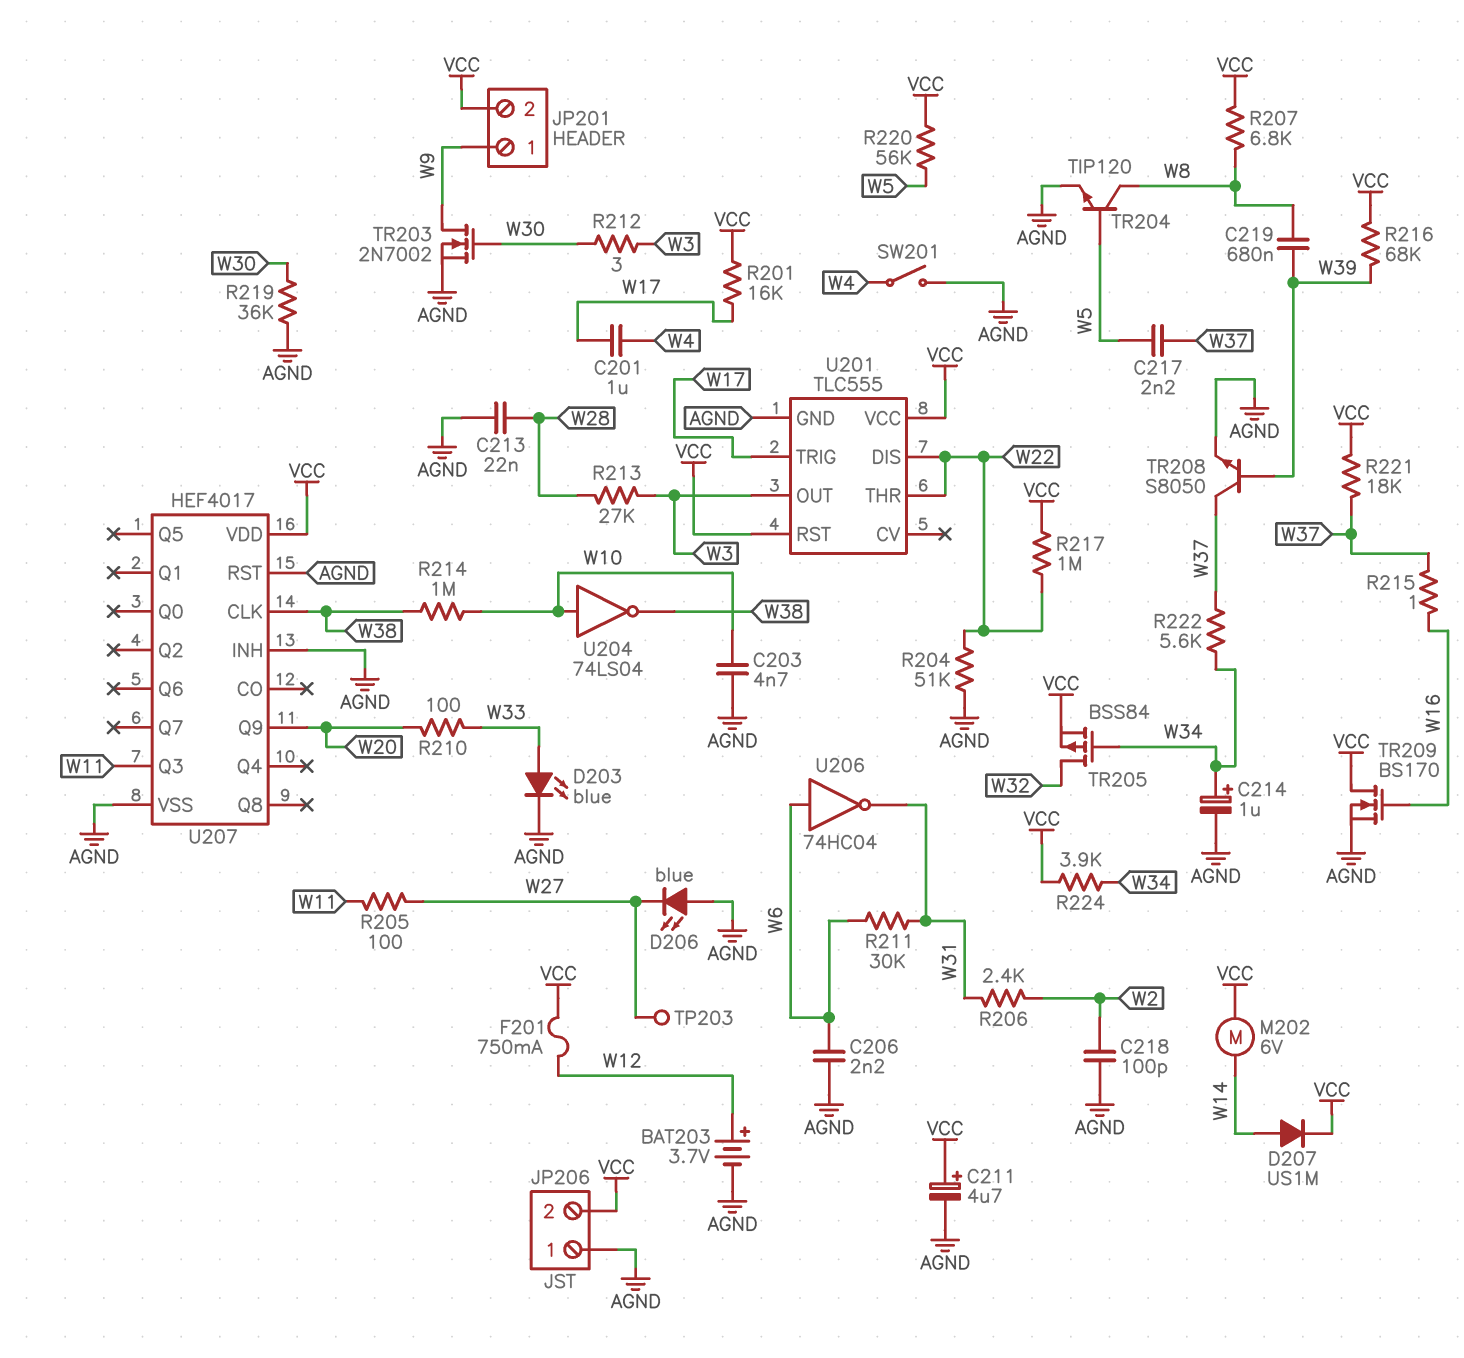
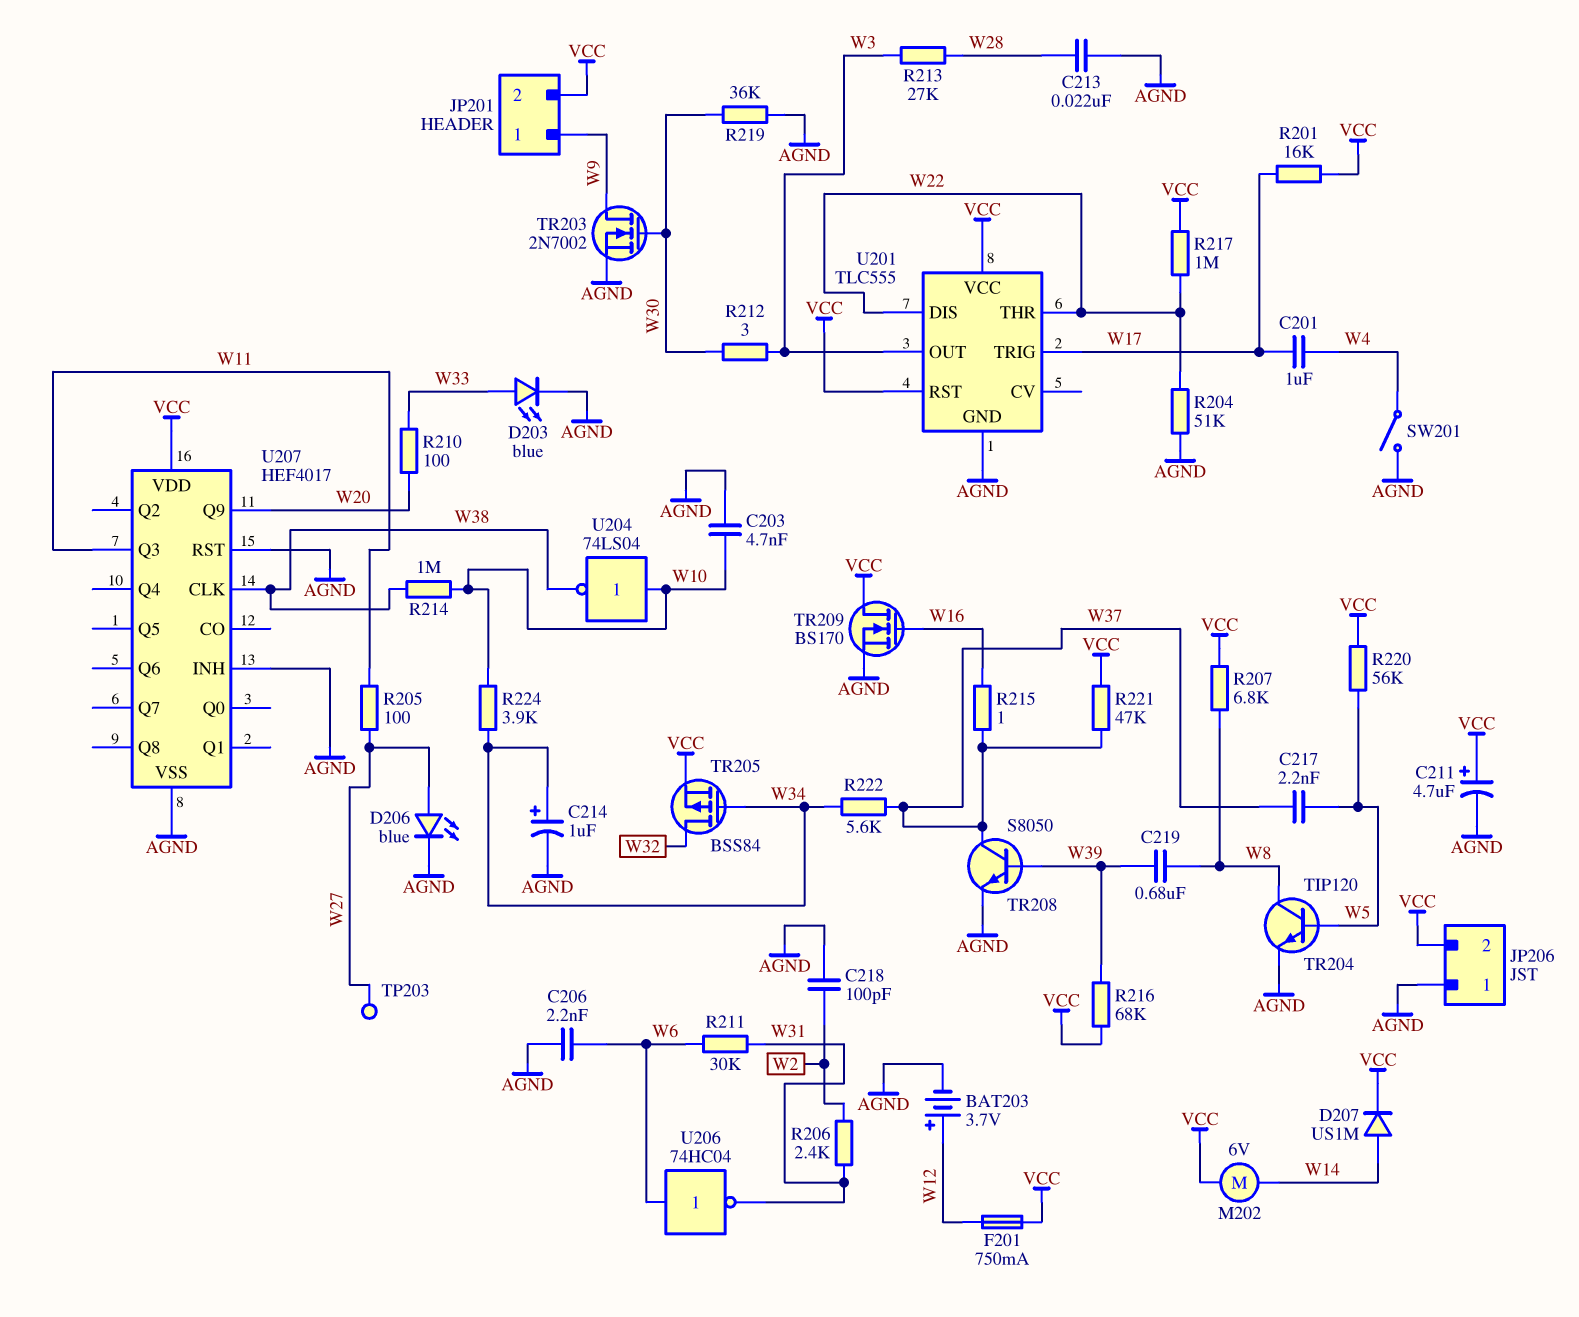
D206: LED blue (A AGND, K W27) -> LED blue (A W27, K AGND)
R221: 18k (VCC, W37) -> 47k (VCC, W37)
R224: 3.9k (VCC, W34) -> 3.9k (W10, W34)

